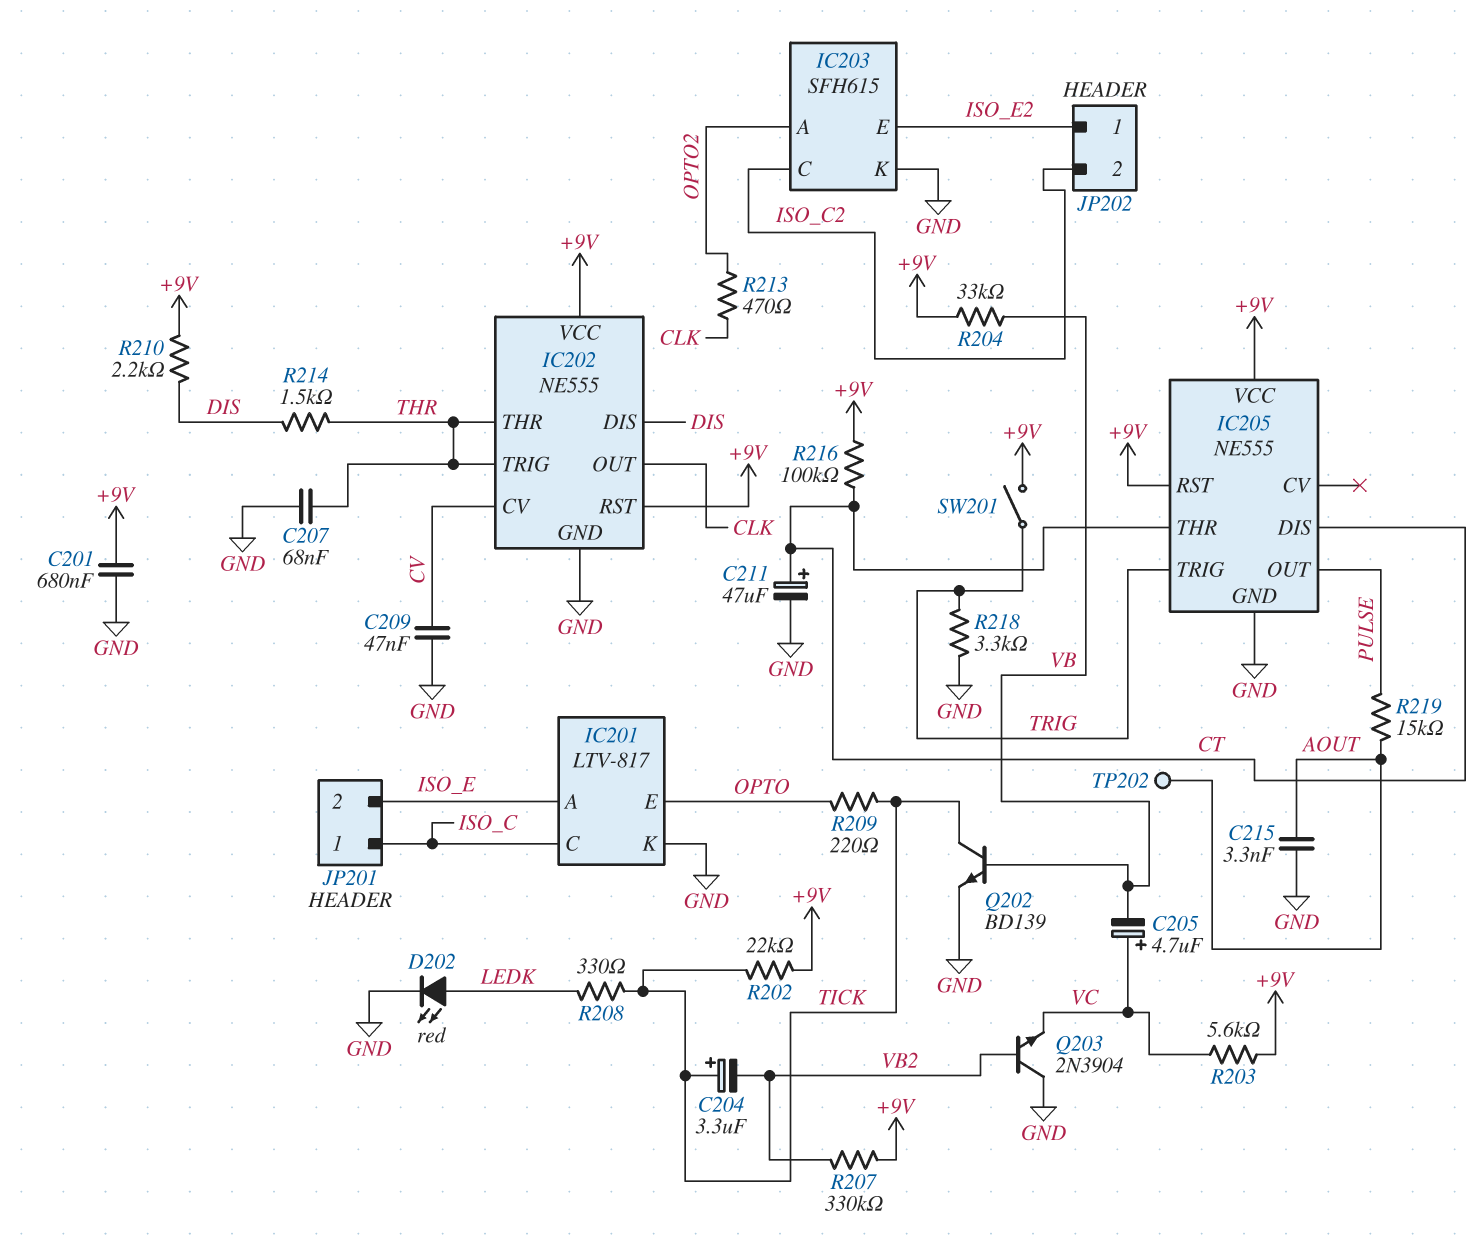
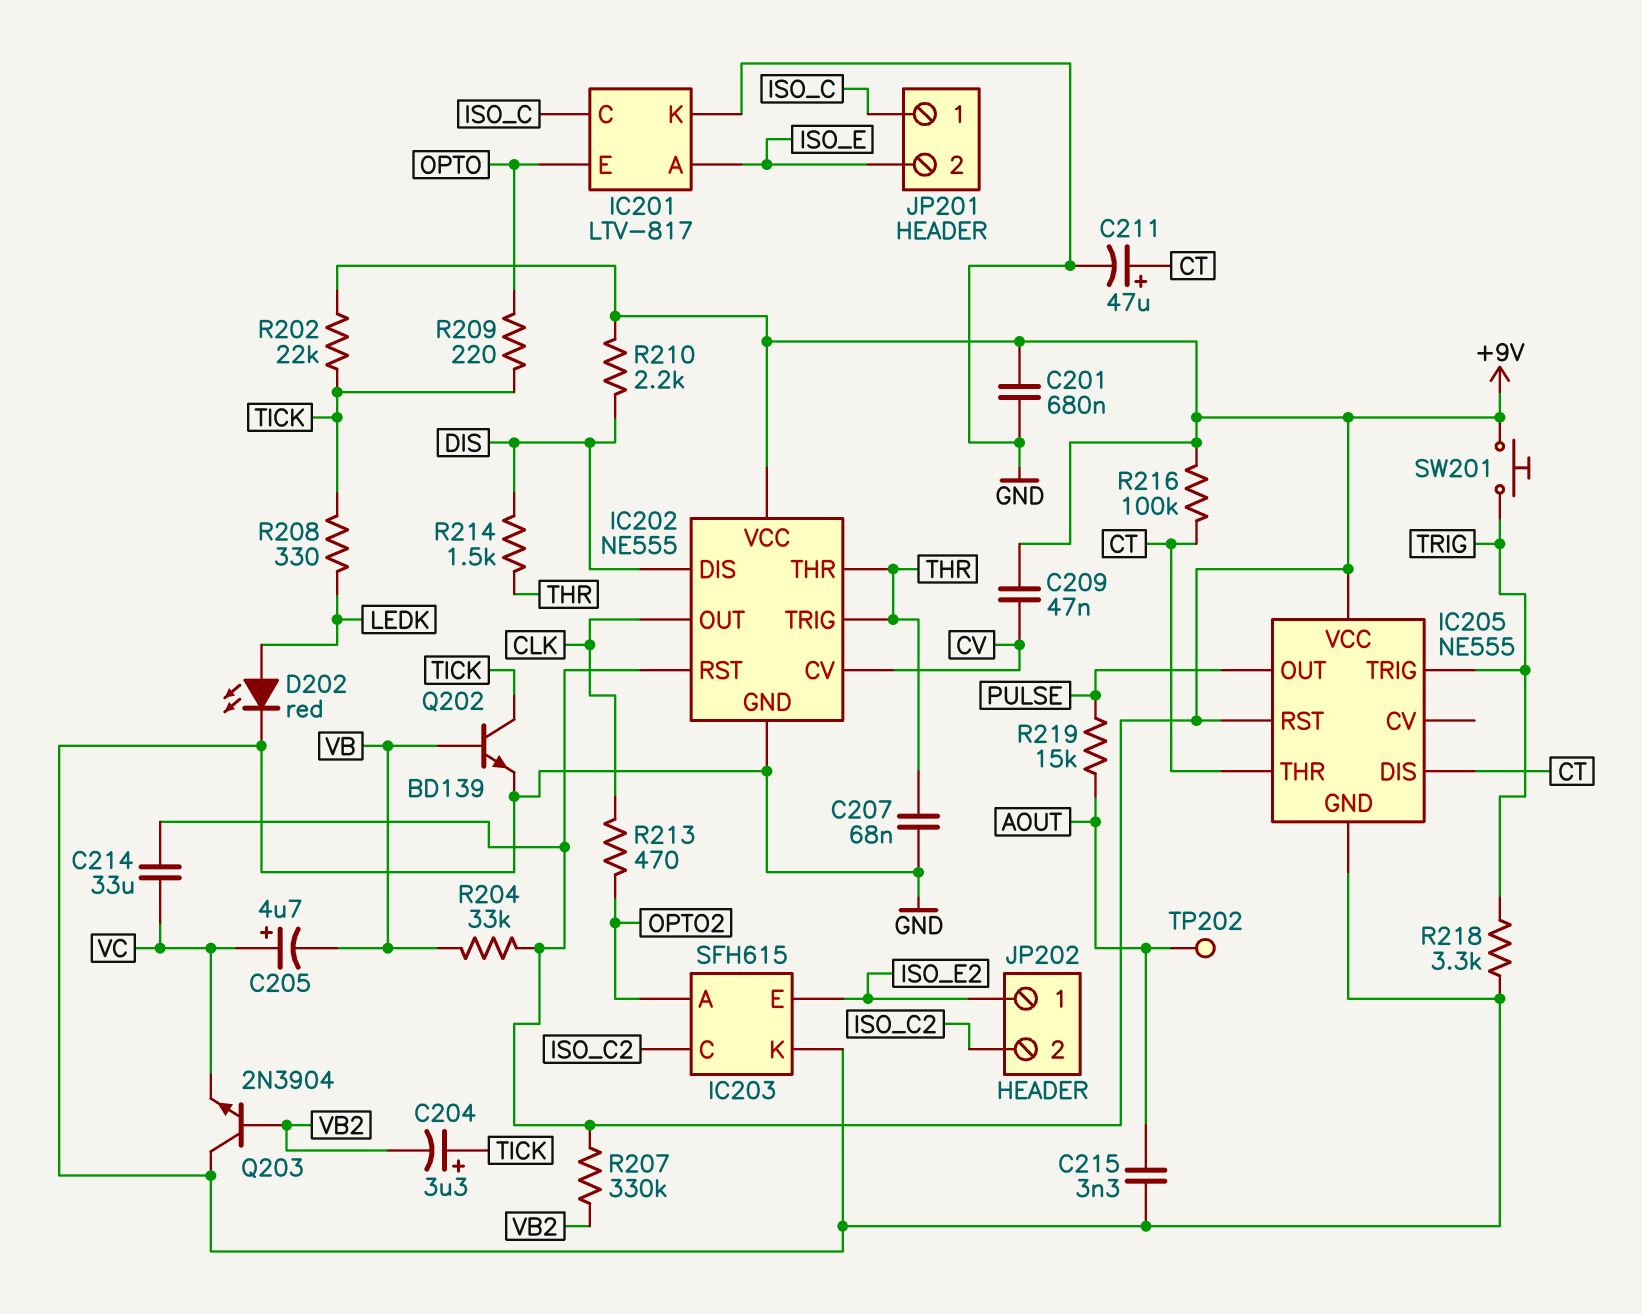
C209: 47nF (CV, GND) -> 47nF (+9V, CV)
C214: none -> 33uF (+9V, VC)
R203: 5.6k (+9V, VC) -> none
SW201: switch (+9V, TRIG) -> button (+9V, TRIG)

